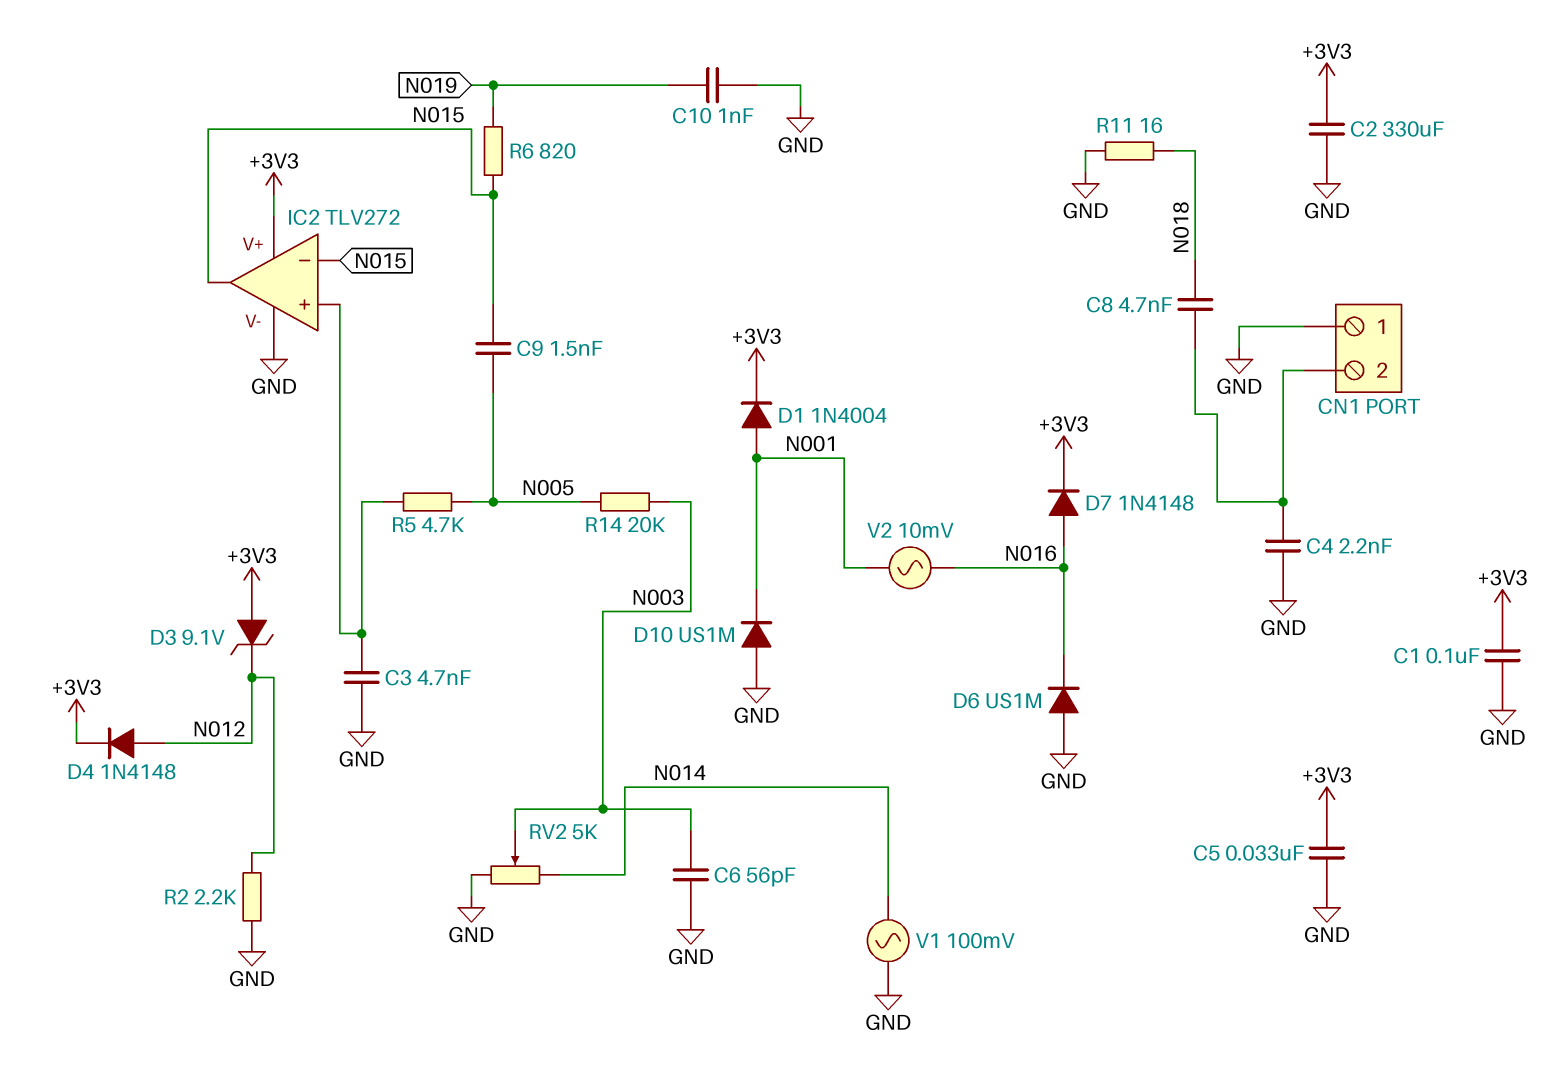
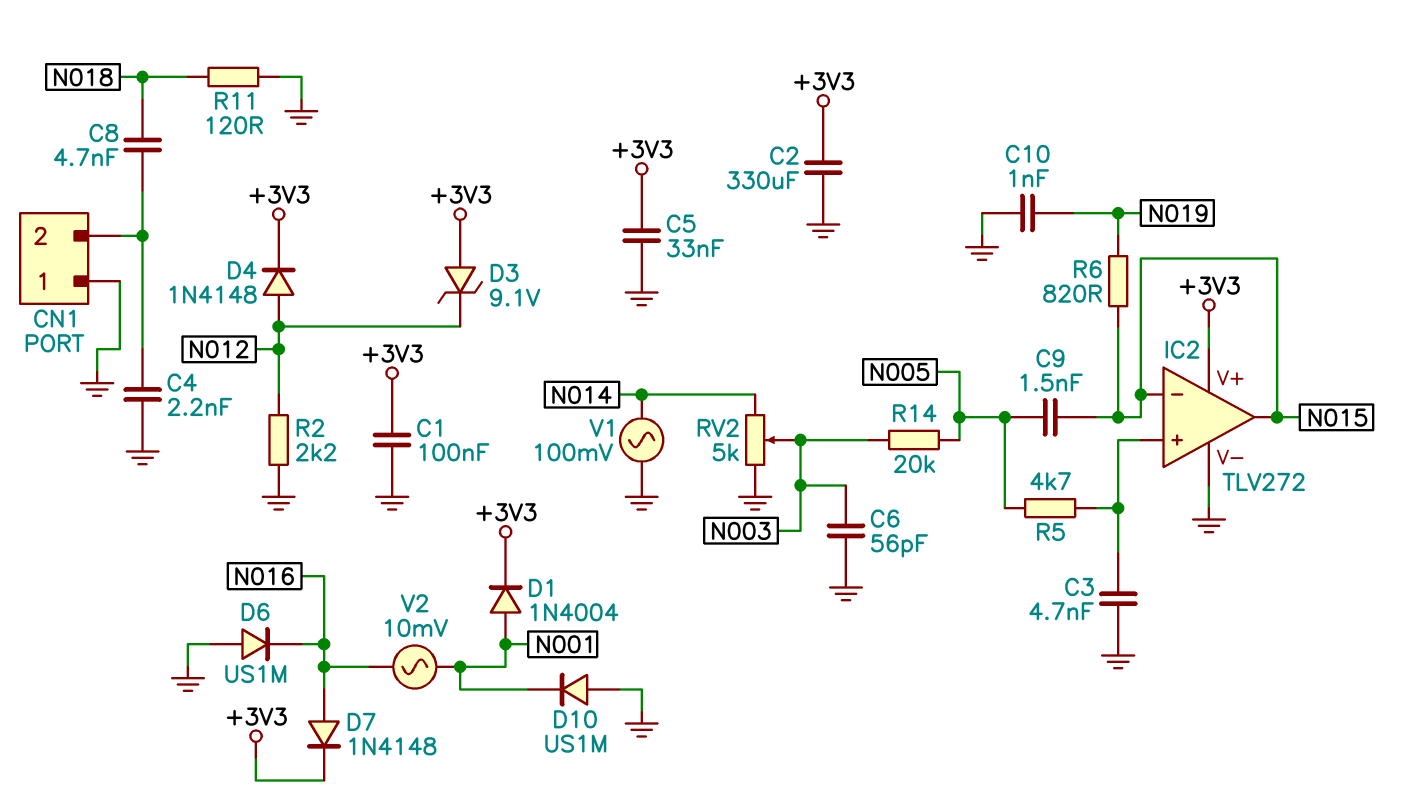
R11: 16 (GND, N018) -> 120 (GND, N018)

